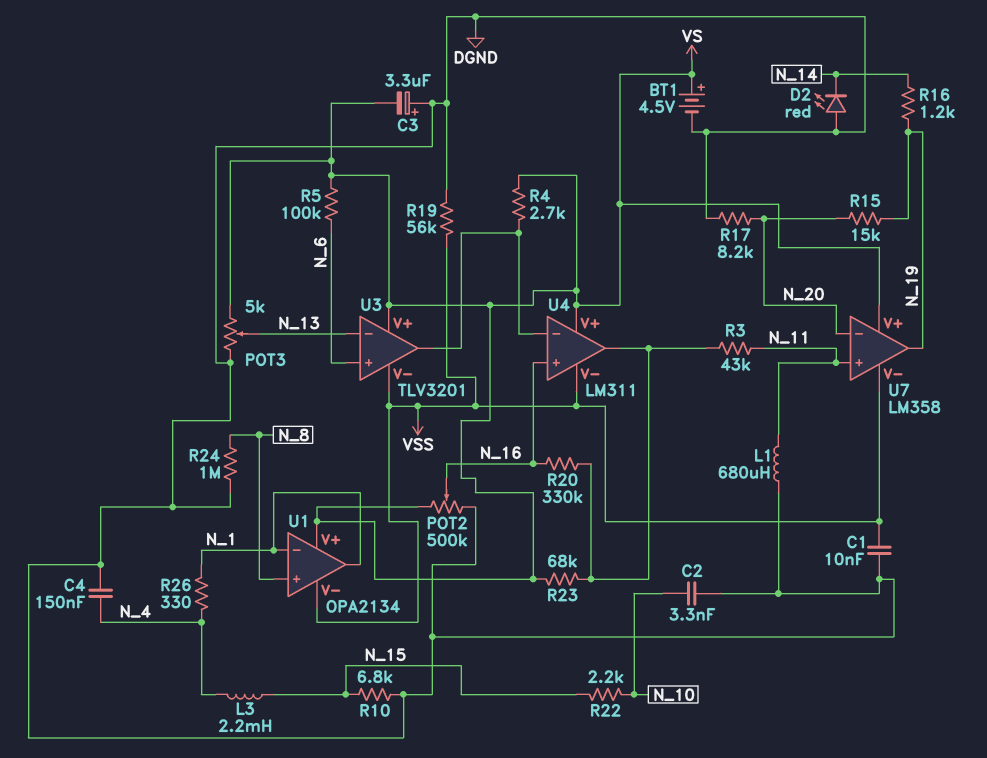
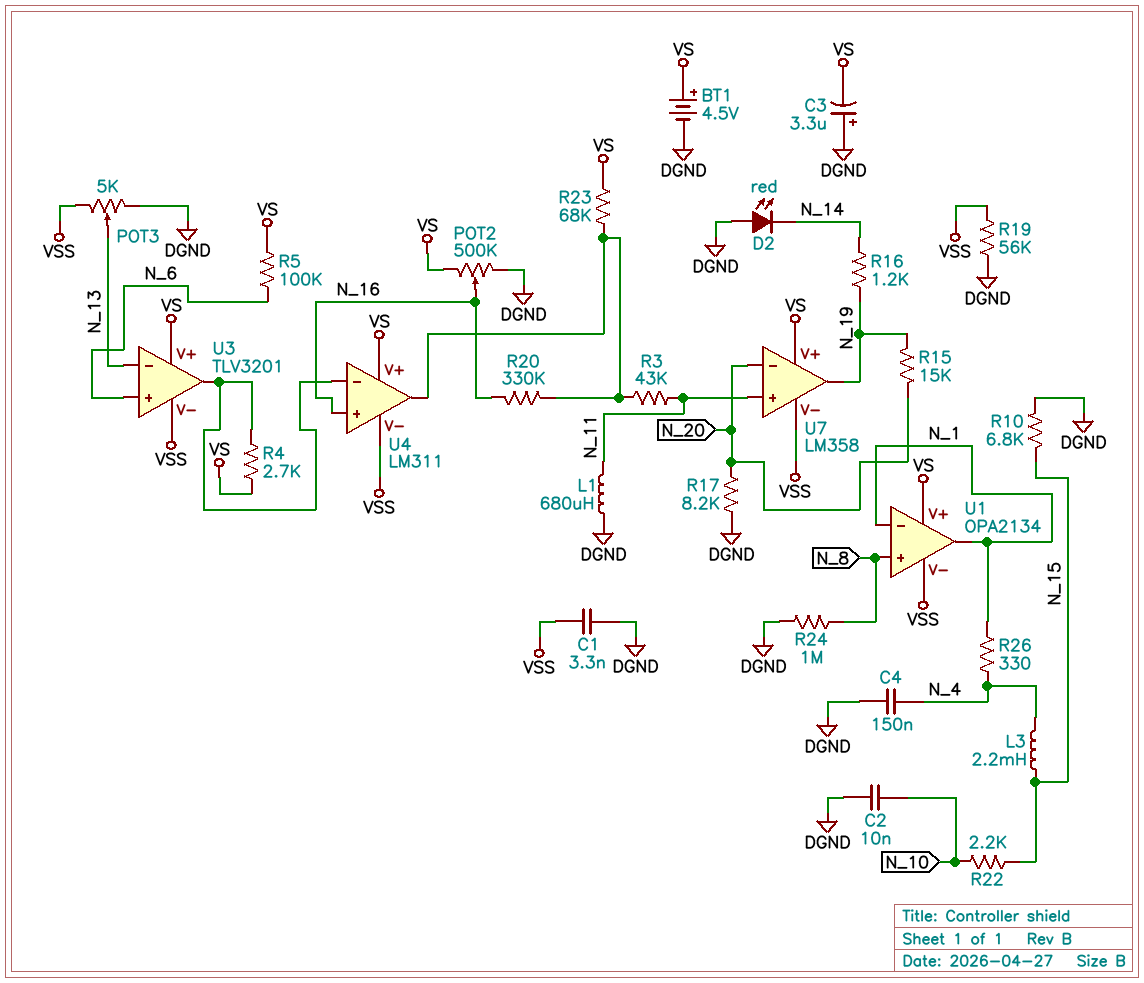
C1: 10nF (DGND, VSS) -> 3.3nF (DGND, VSS)
C2: 3.3nF (DGND, N_10) -> 10nF (DGND, N_10)
POT3: 5k (DGND, VS, wiper N_13) -> 5k (DGND, VSS, wiper N_13)

